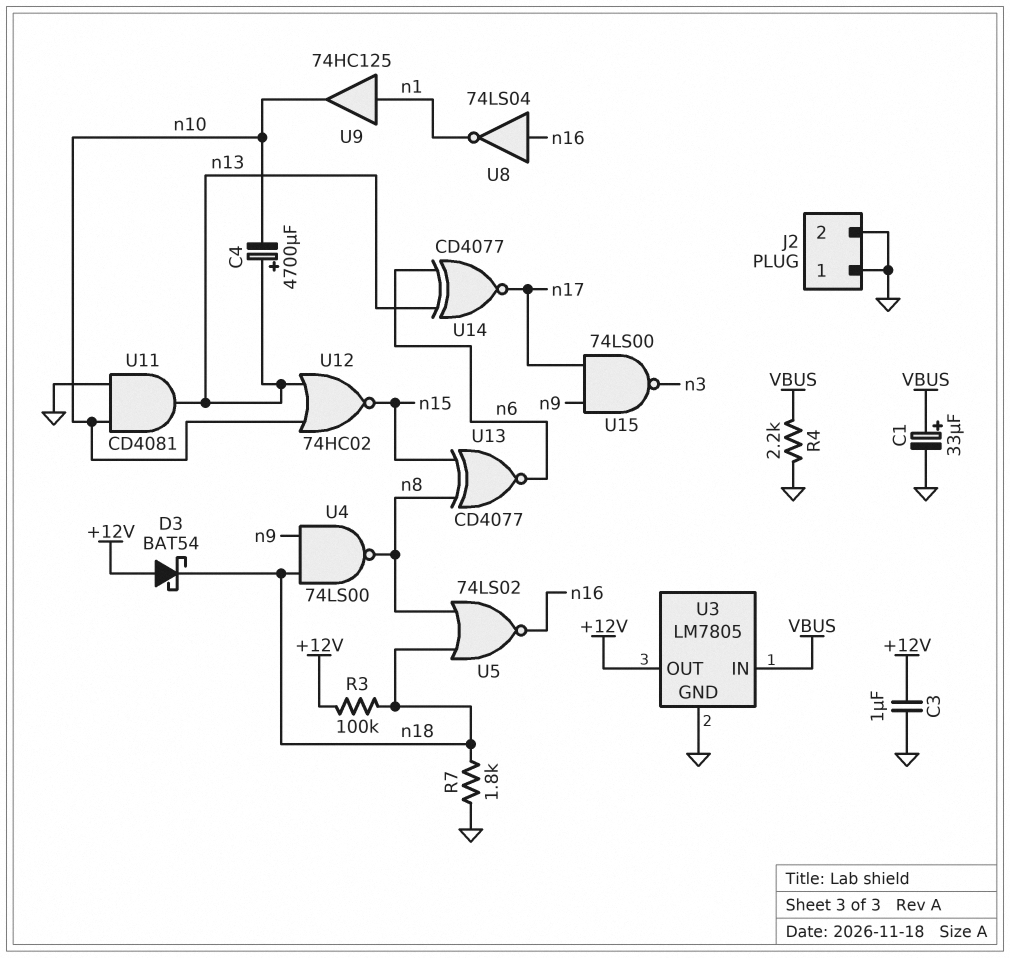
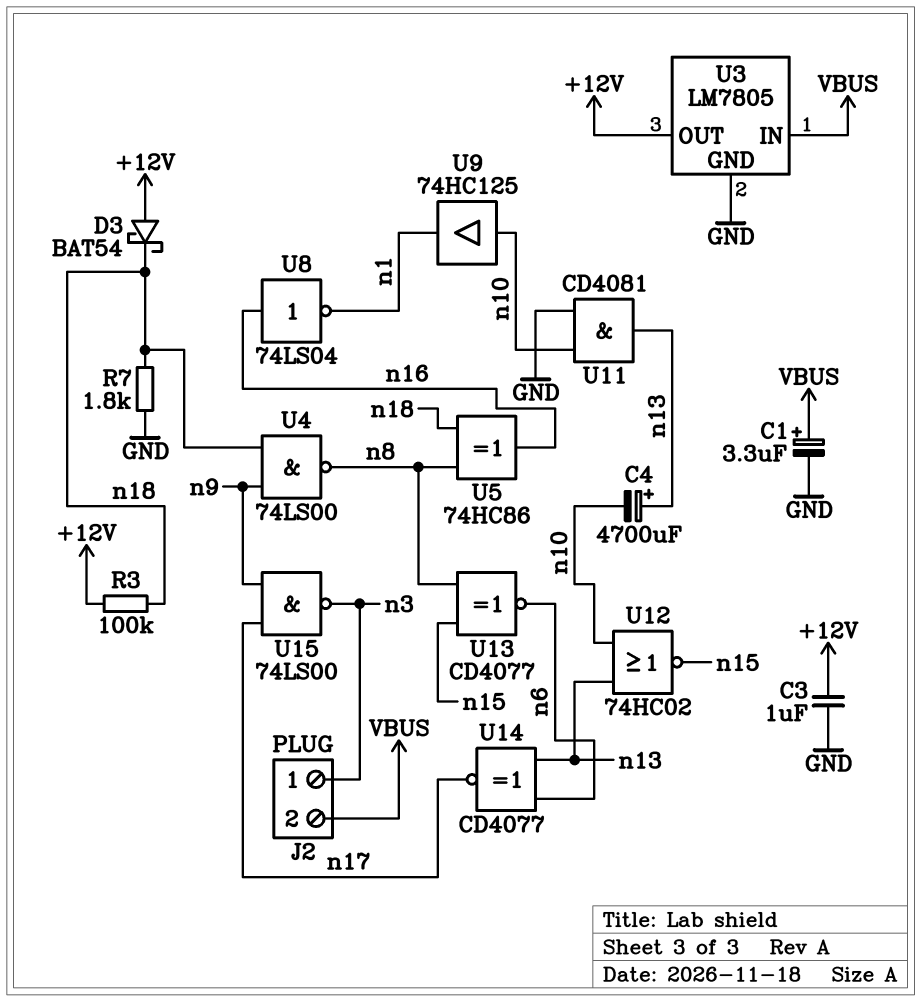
C1: 33uF (plus VBUS, minus GND) -> 3.3uF (plus VBUS, minus GND)
J2 pin 1: GND -> n3
J2 pin 2: GND -> VBUS
R4: 2.2k (GND, VBUS) -> none
U5: NOR 74LS02 (in n8, in n18, out n16) -> XOR 74HC86 (in n8, in n18, out n16)
U9: buffer 74HC125 (in n1, out n10) -> buffer 74HC125 (in n10, out n1)

